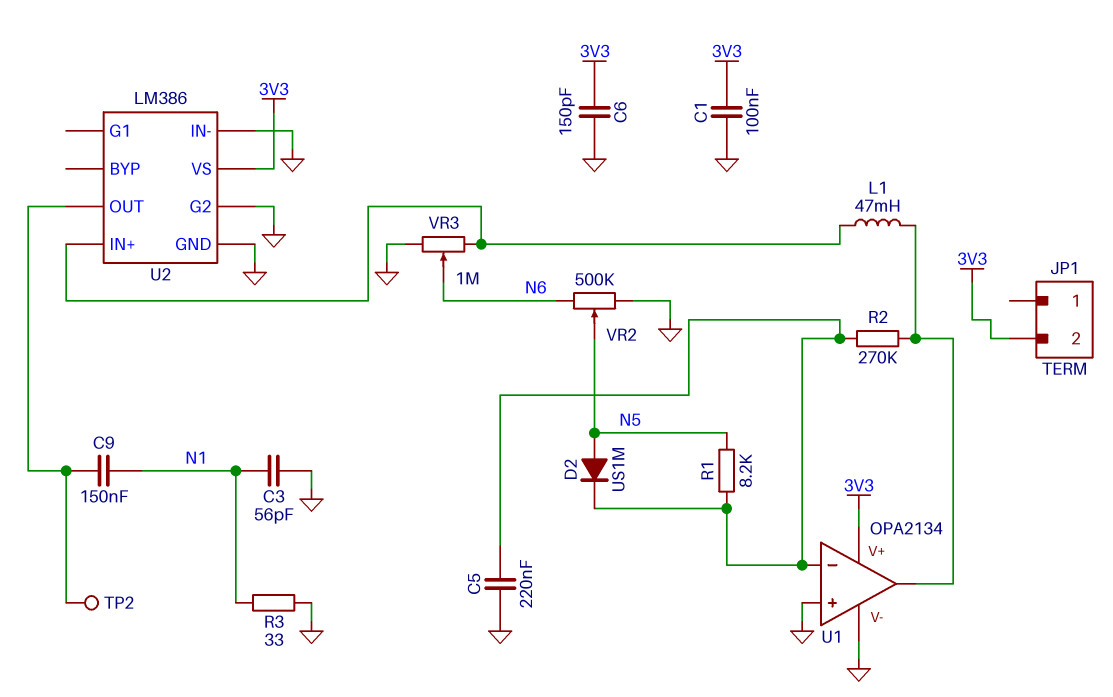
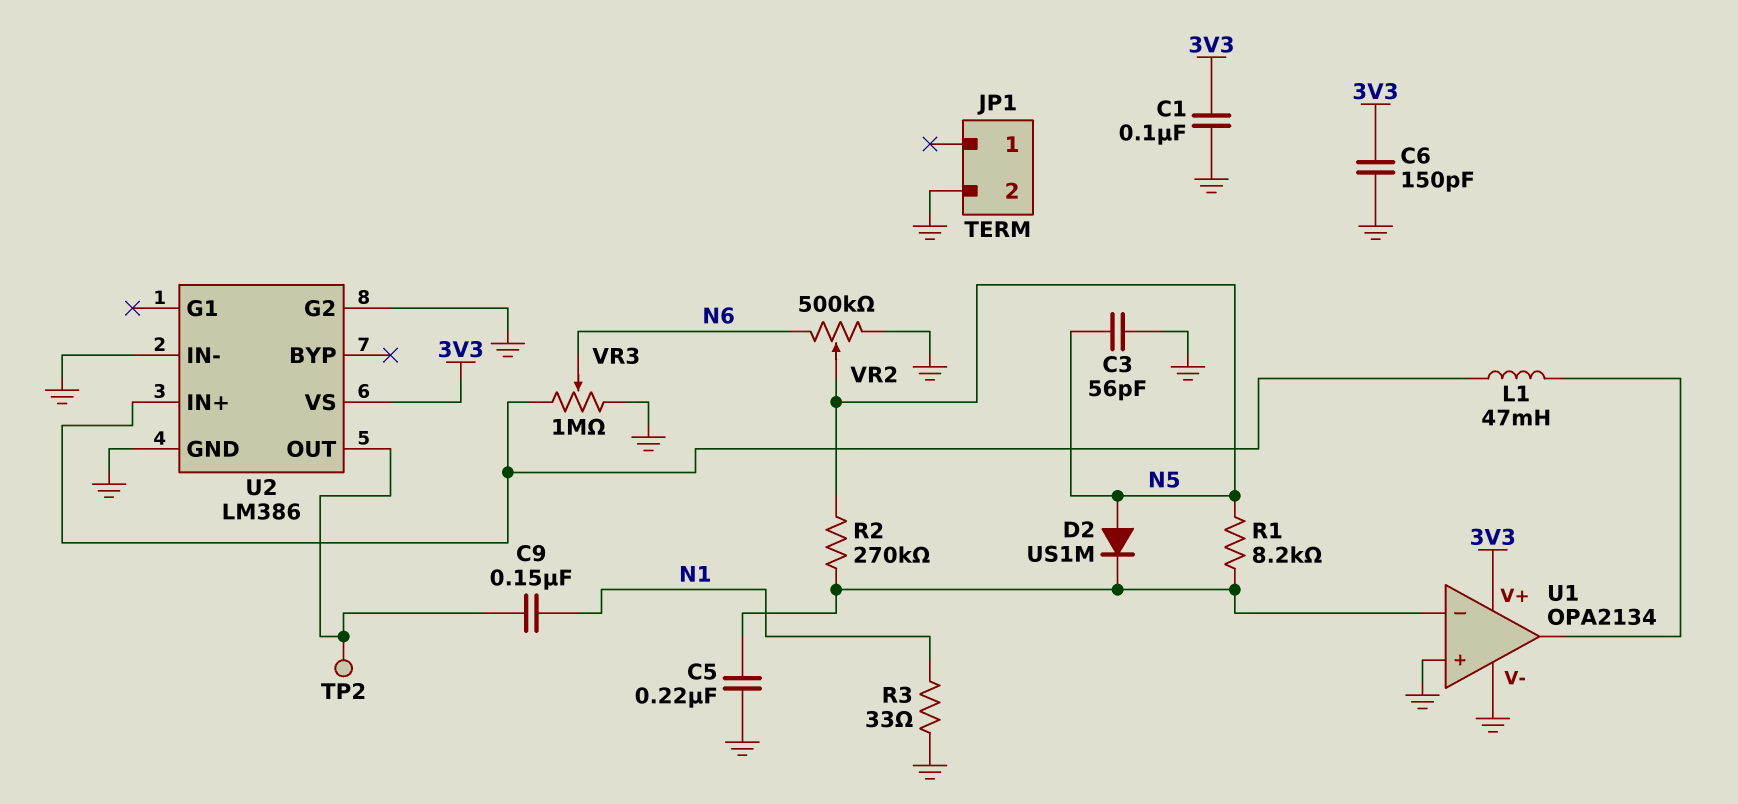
C3: 56pF (GND, N1) -> 56pF (GND, N5)
JP1 pin 2: 3V3 -> GND
R2: 270k (U1/in-, U1/out) -> 270k (N5, U1/in-)

